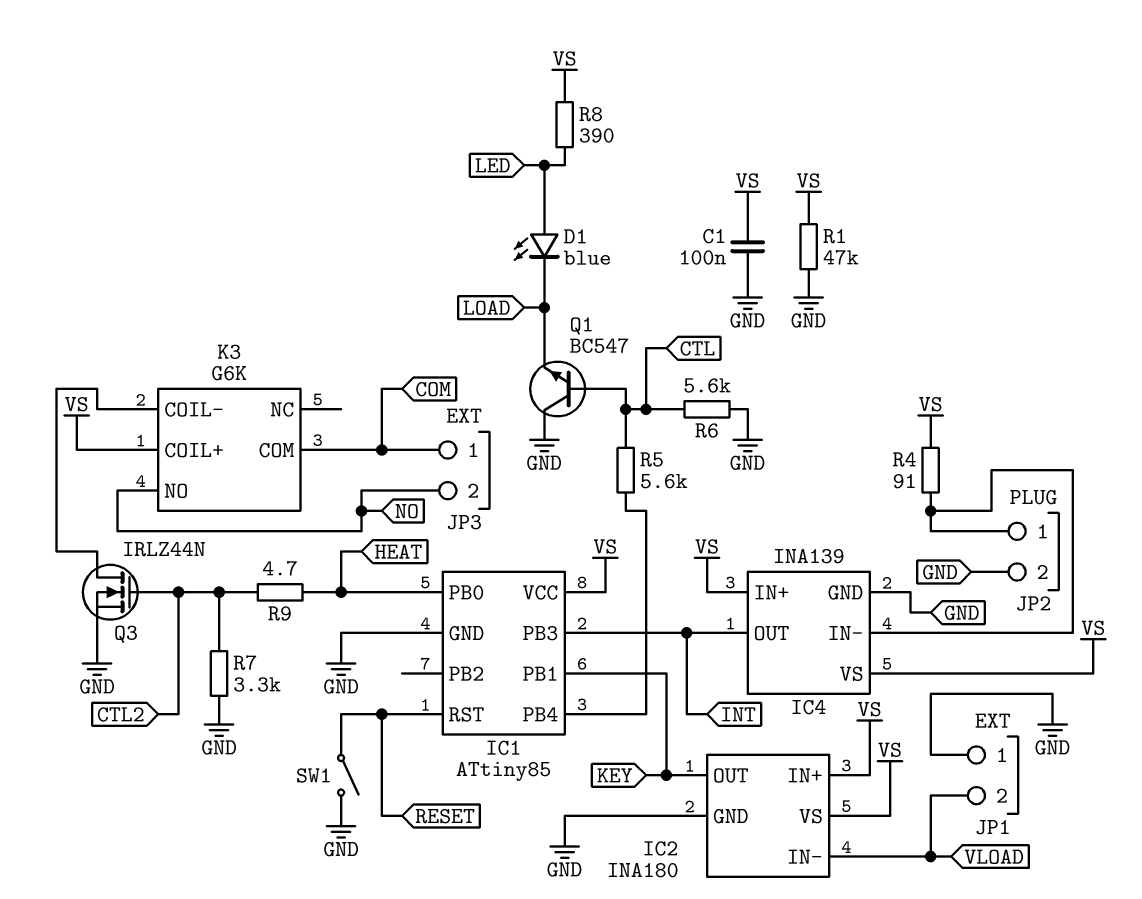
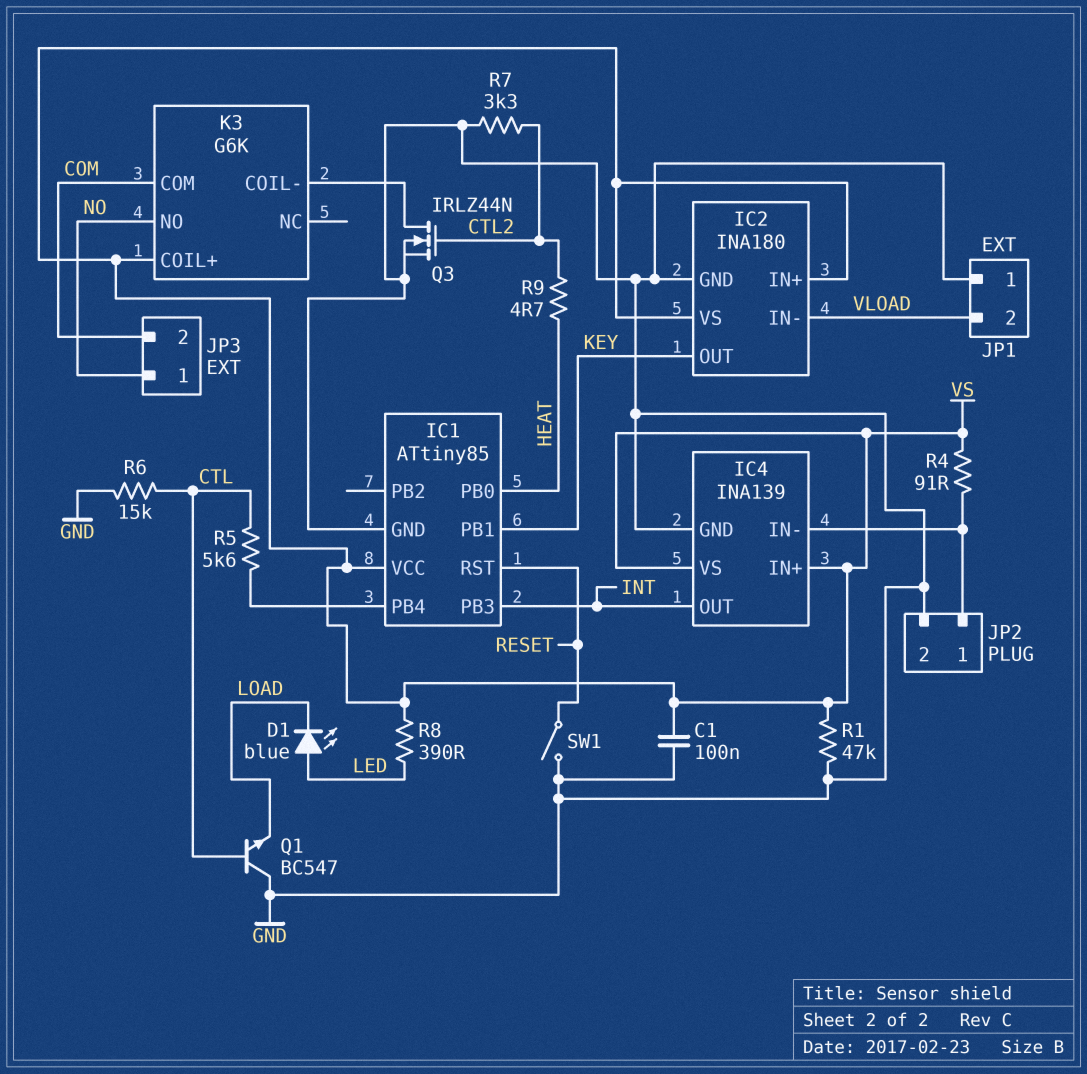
JP3 pin 1: COM -> NO
JP3 pin 2: NO -> COM
R6: 5.6k (CTL, GND) -> 15k (CTL, GND)

